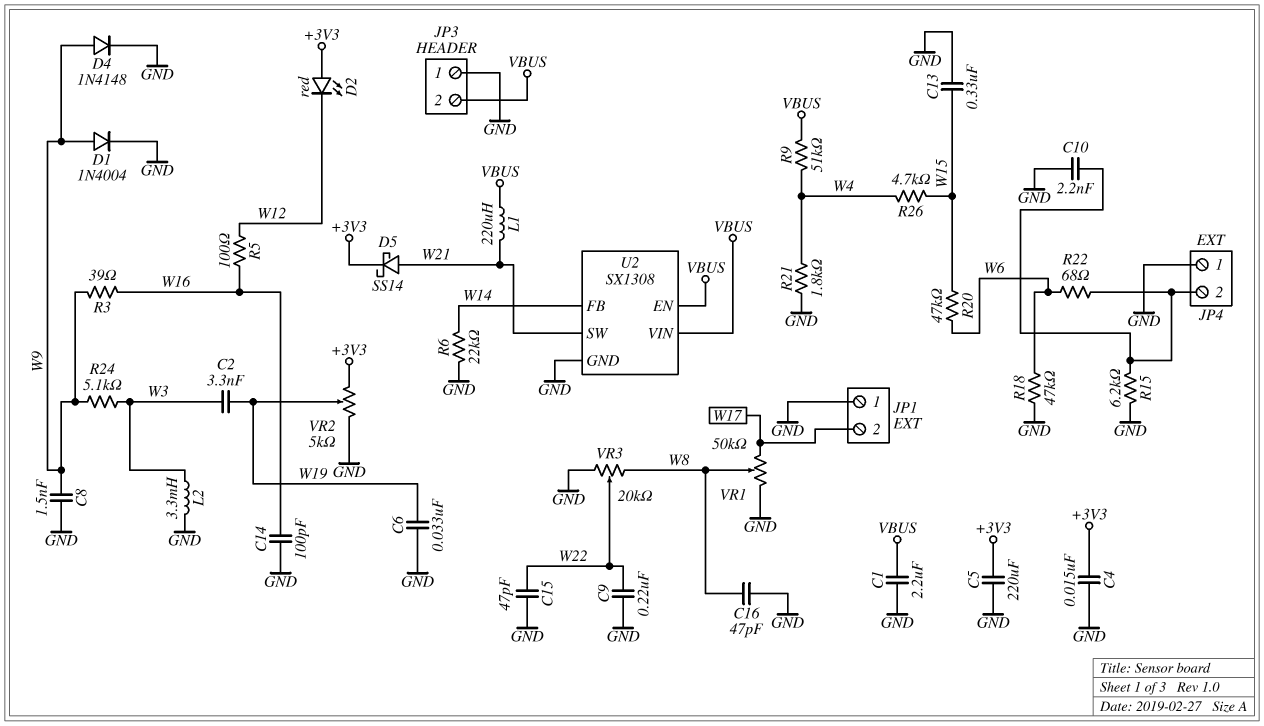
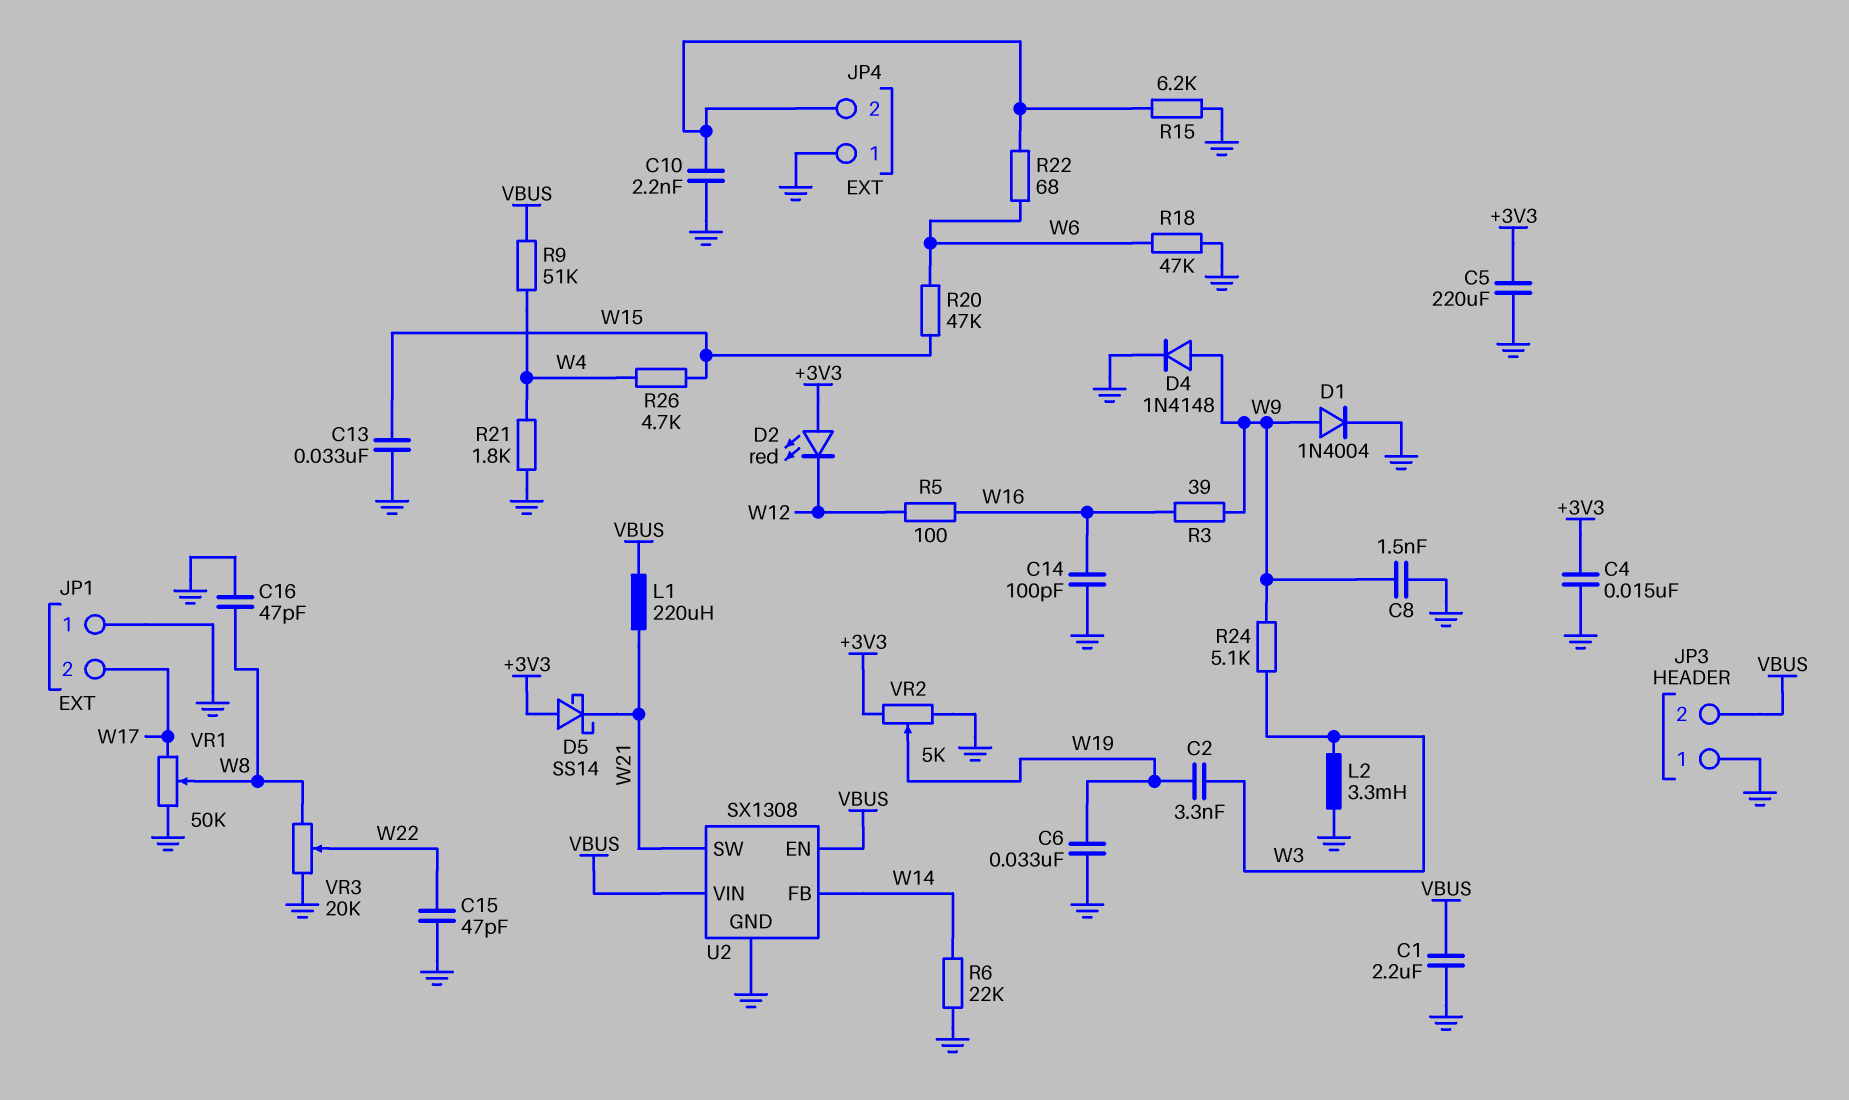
C9: 220nF (GND, W22) -> none
C13: 330nF (GND, W15) -> 33nF (GND, W15)
D5: schottky SS14 (A W21, K +3V3) -> schottky SS14 (A +3V3, K W21)

